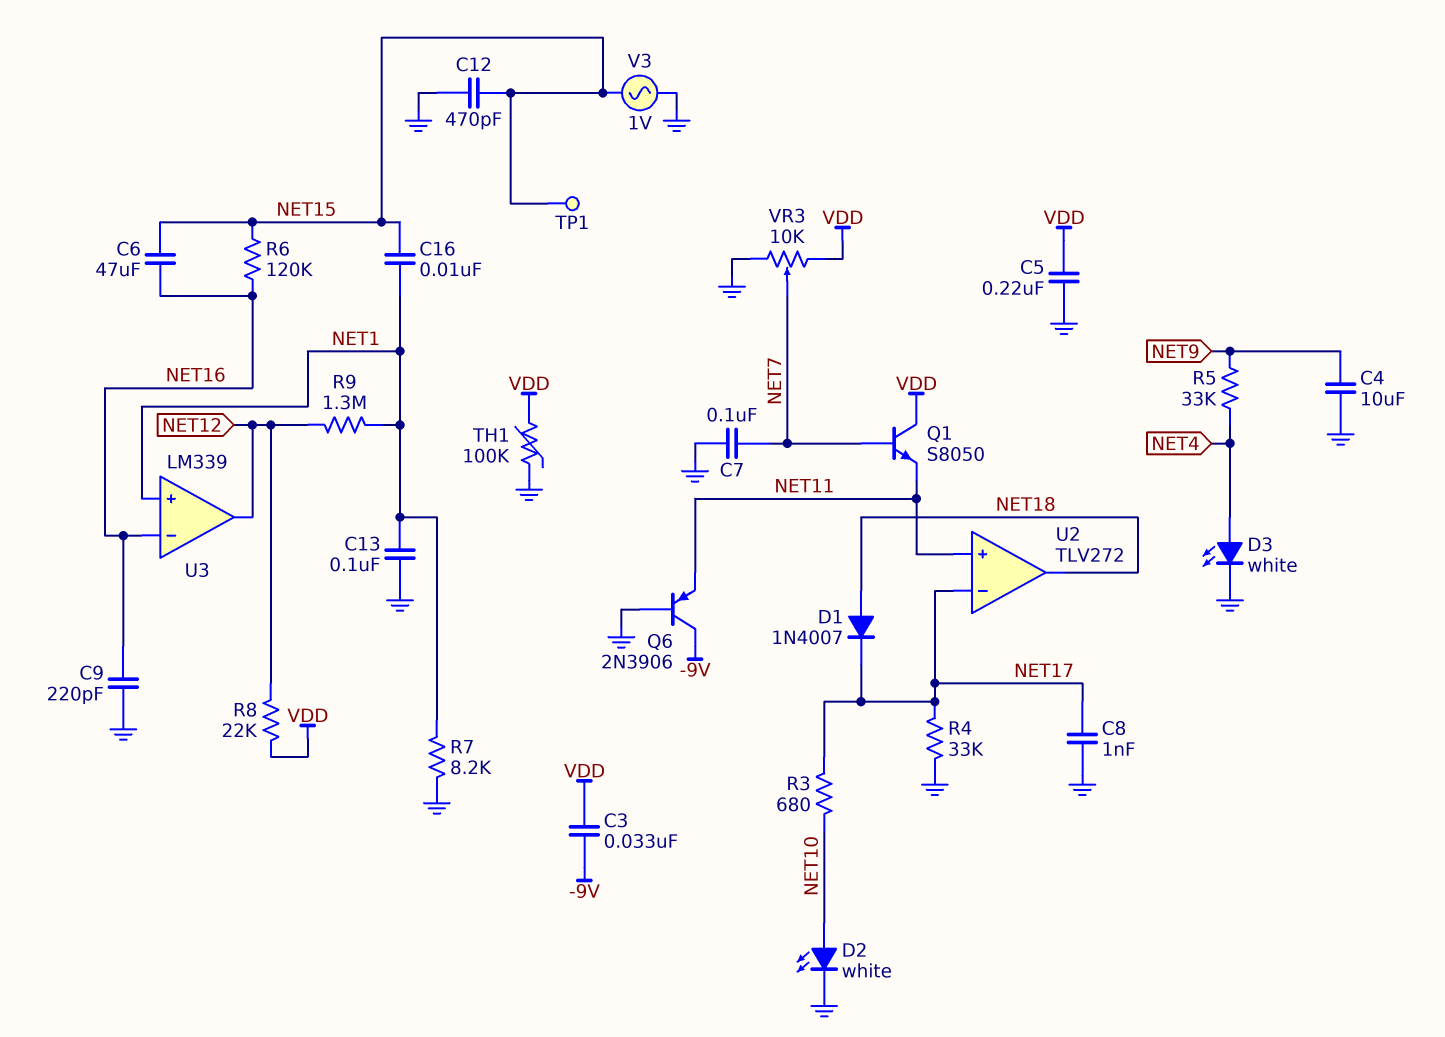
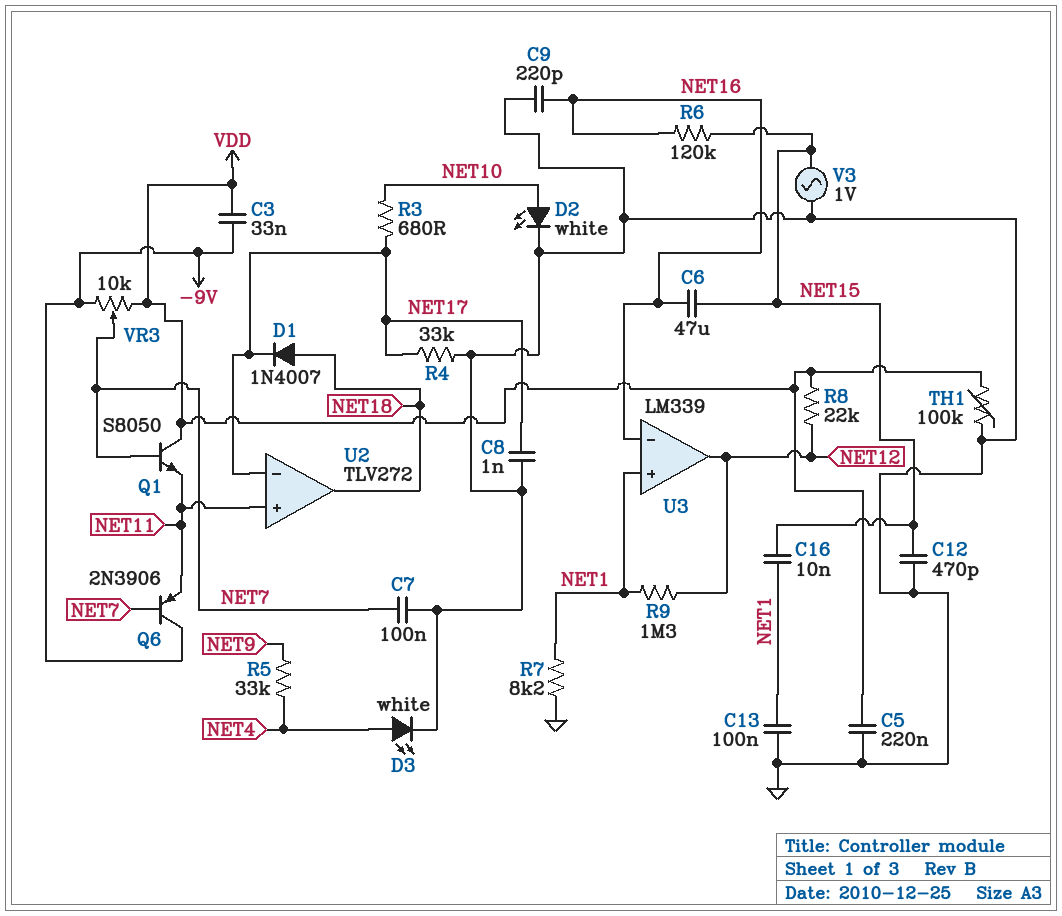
C4: 10uF (GND, NET9) -> none
Q6: PNP 2N3906 (B GND, C -9V, E NET11) -> PNP 2N3906 (B NET7, C -9V, E NET11)
TP1: test point (NET15) -> none
VR3: 10k (GND, VDD, wiper NET7) -> 10k (-9V, VDD, wiper NET7)

